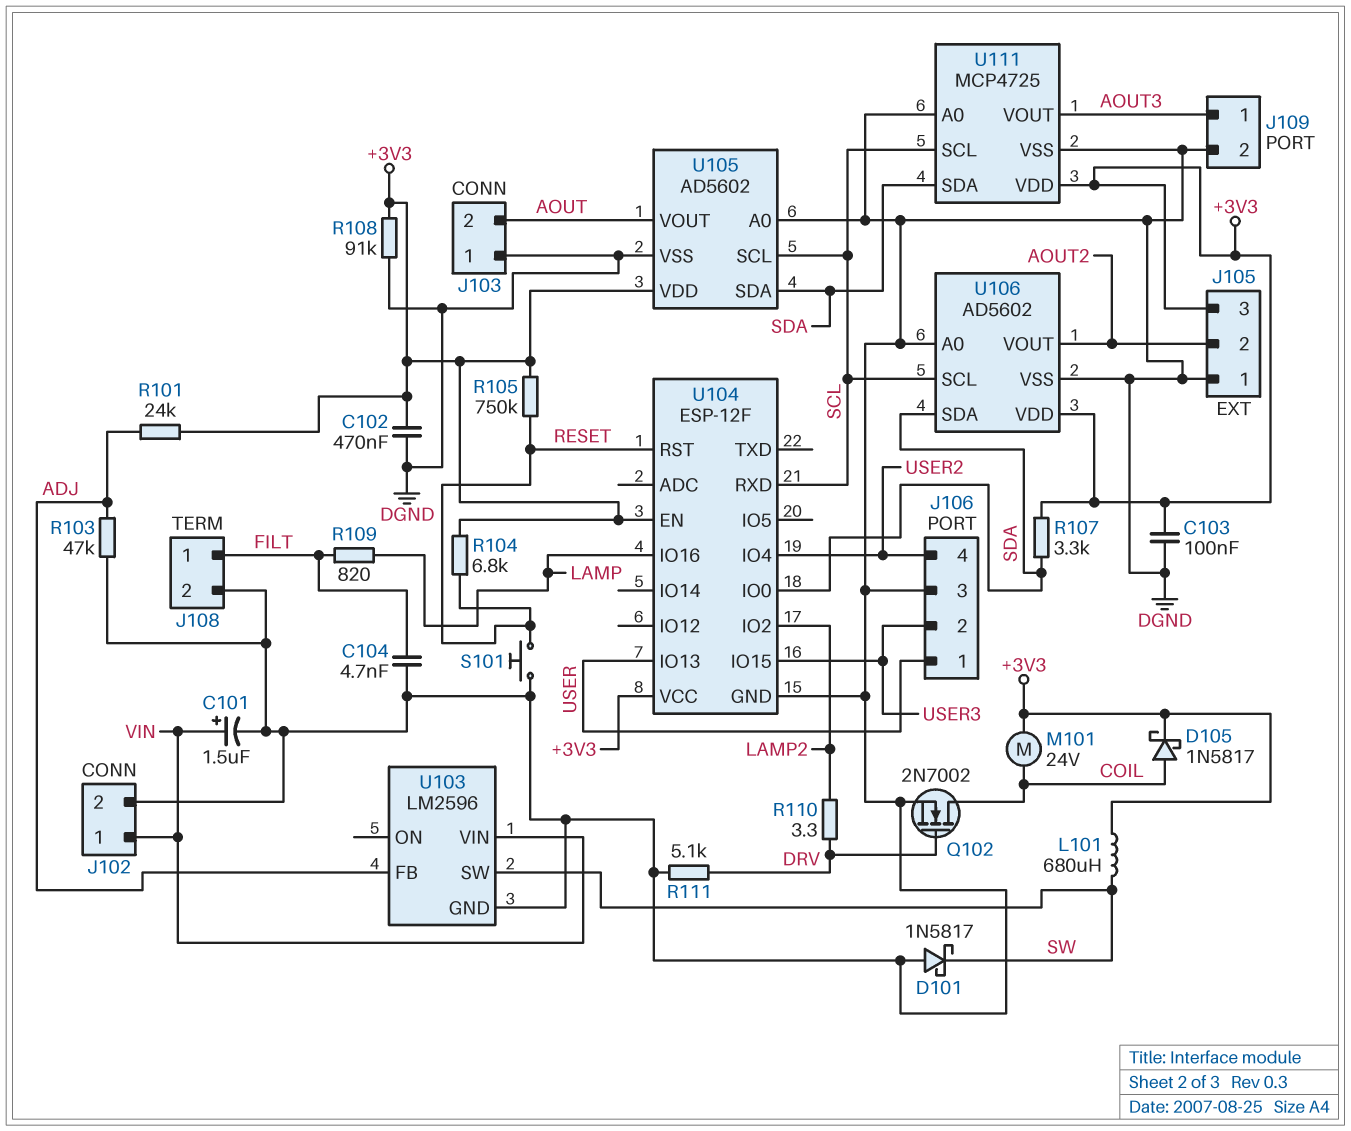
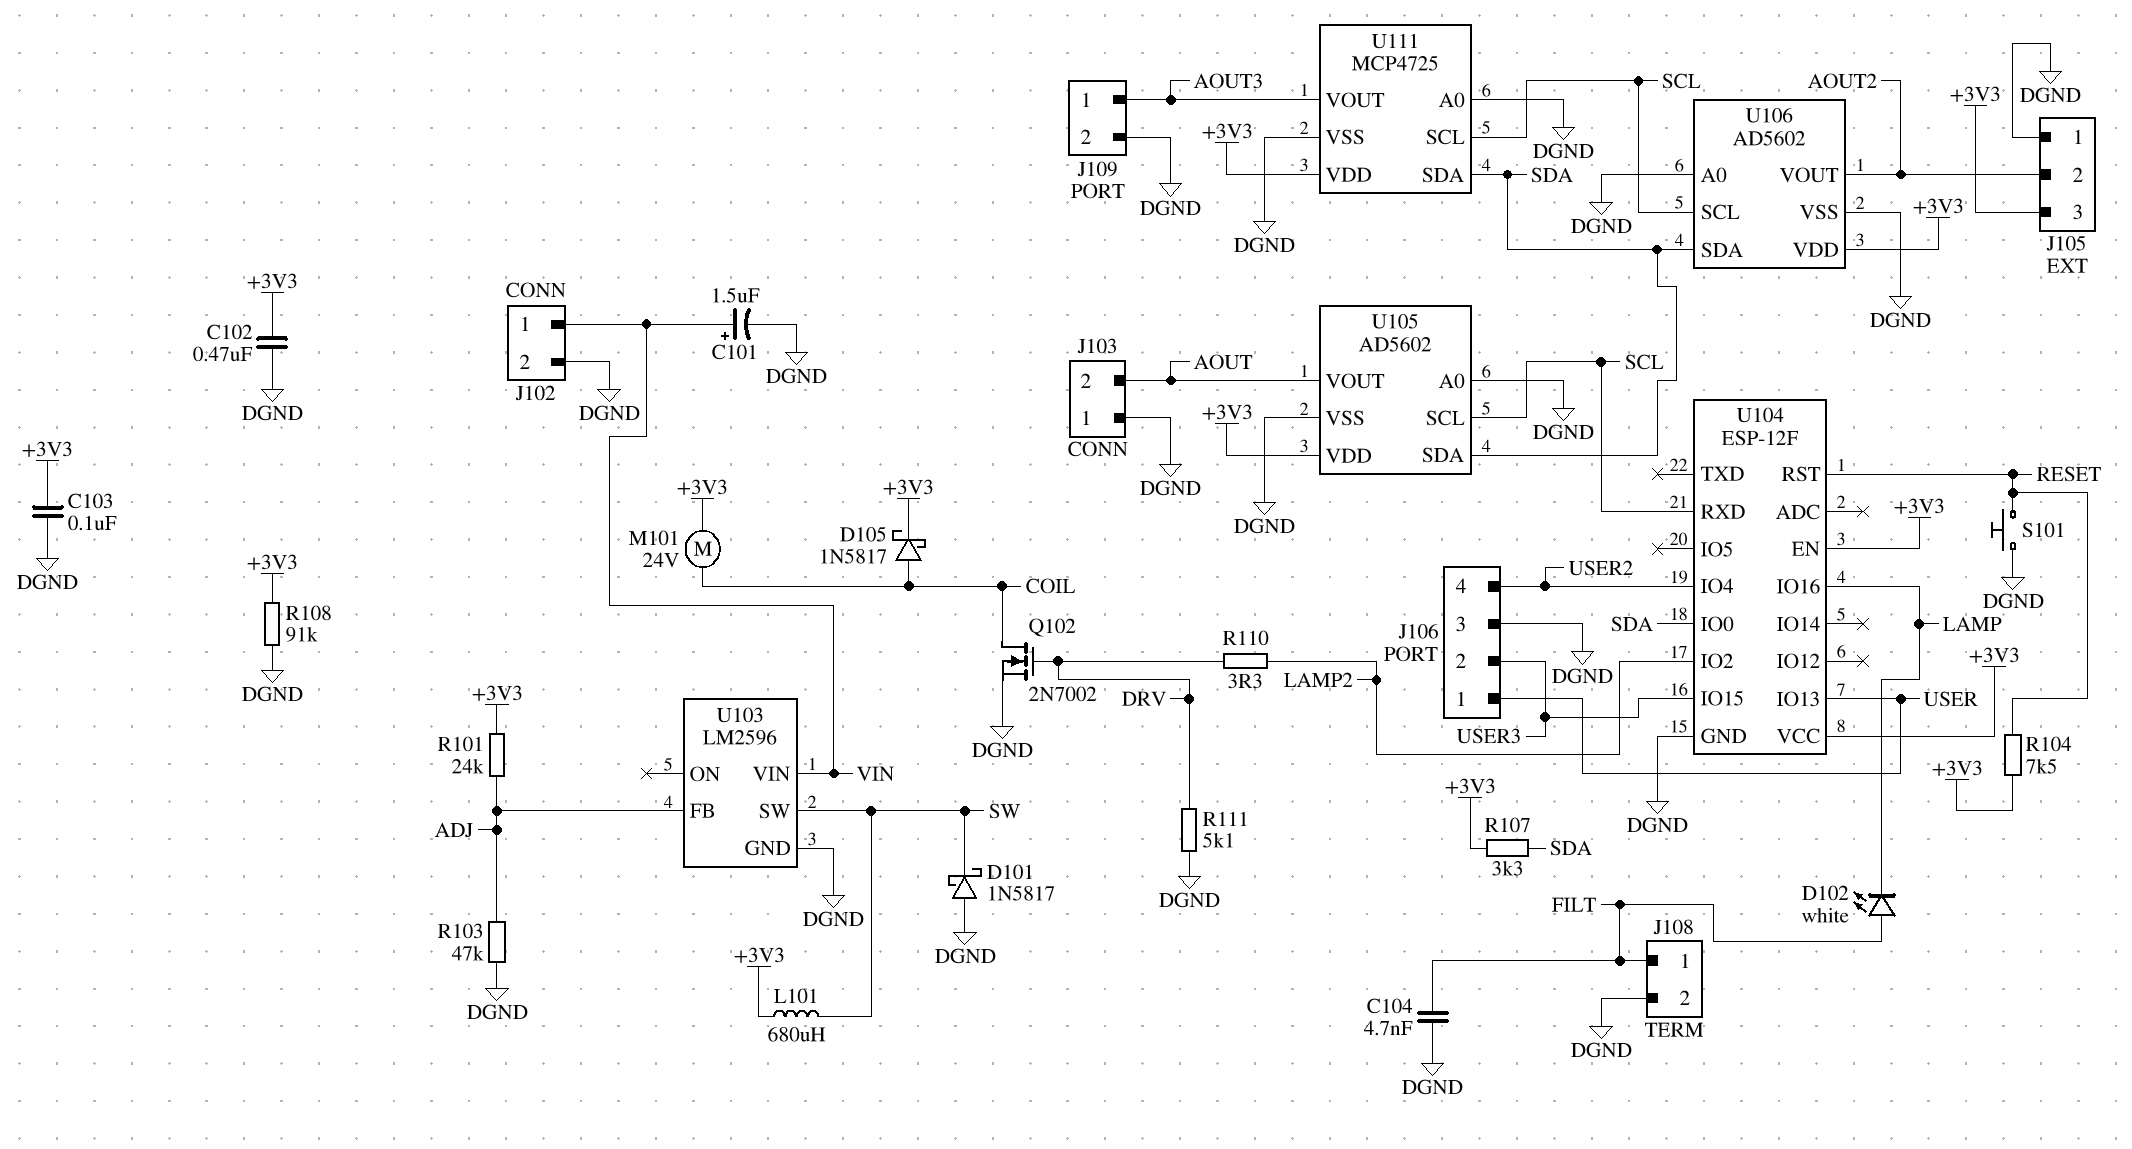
D102: none -> LED white (A FILT, K LAMP)
R104: 6.8k (+3V3, RESET) -> 7.5k (+3V3, RESET)
R105: 750k (+3V3, RESET) -> none
R109: 820 (FILT, LAMP) -> none

